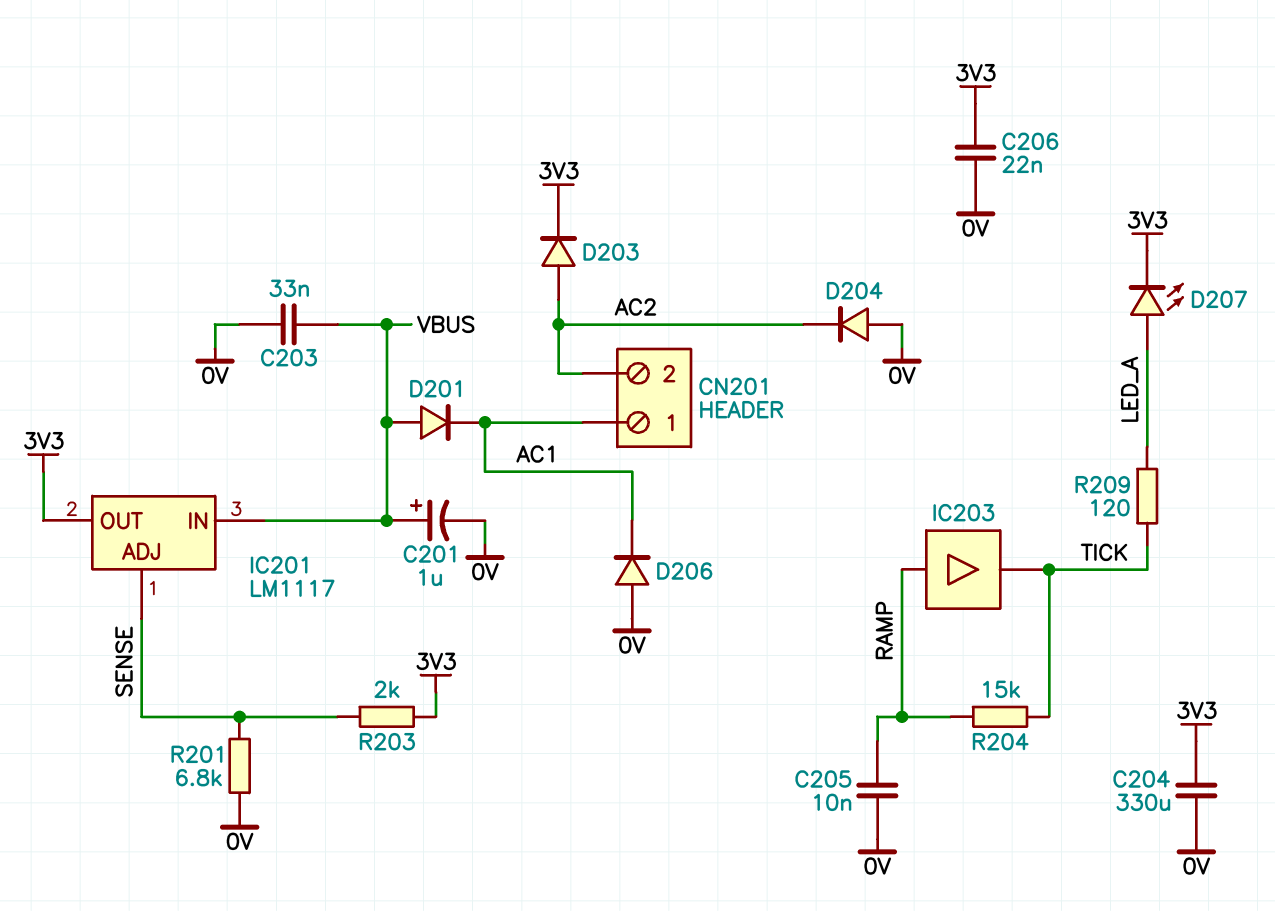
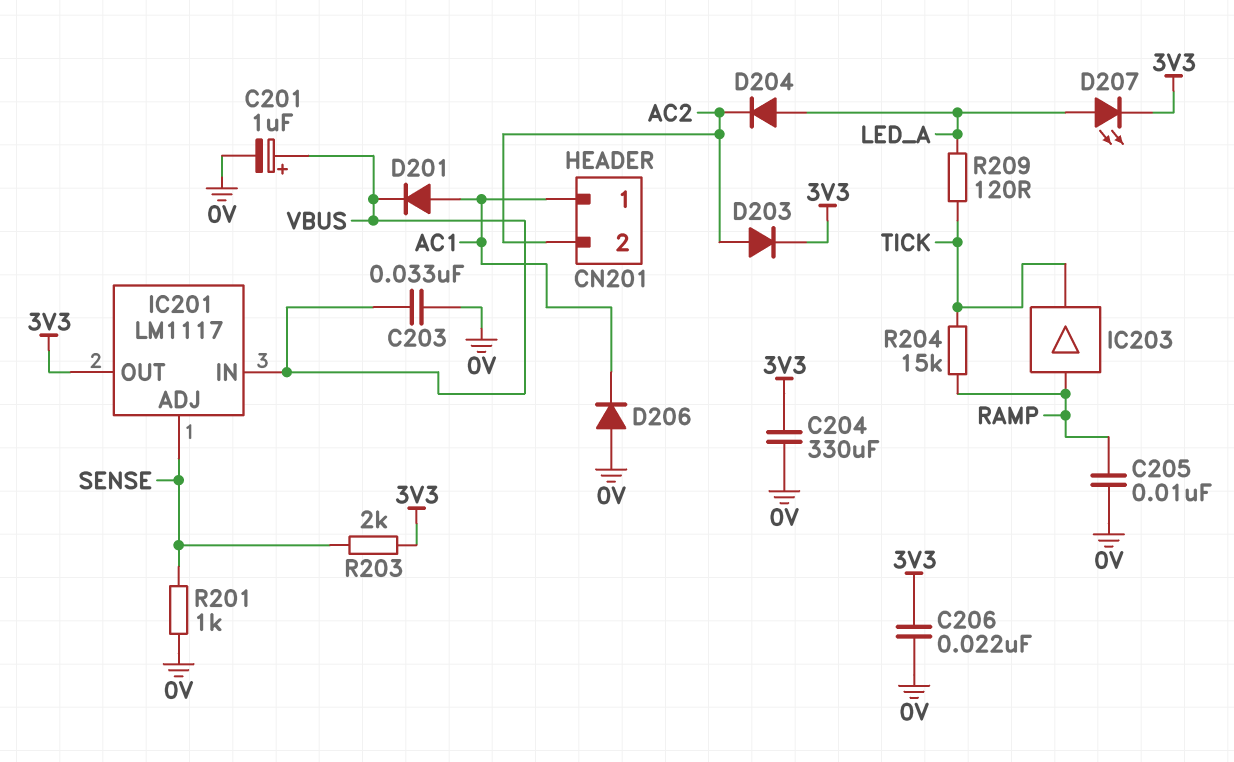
D201: diode (A VBUS, K AC1) -> diode (A AC1, K VBUS)
D204: diode (A 0V, K AC2) -> diode (A LED_A, K AC2)
R201: 6.8k (0V, SENSE) -> 1k (0V, SENSE)

